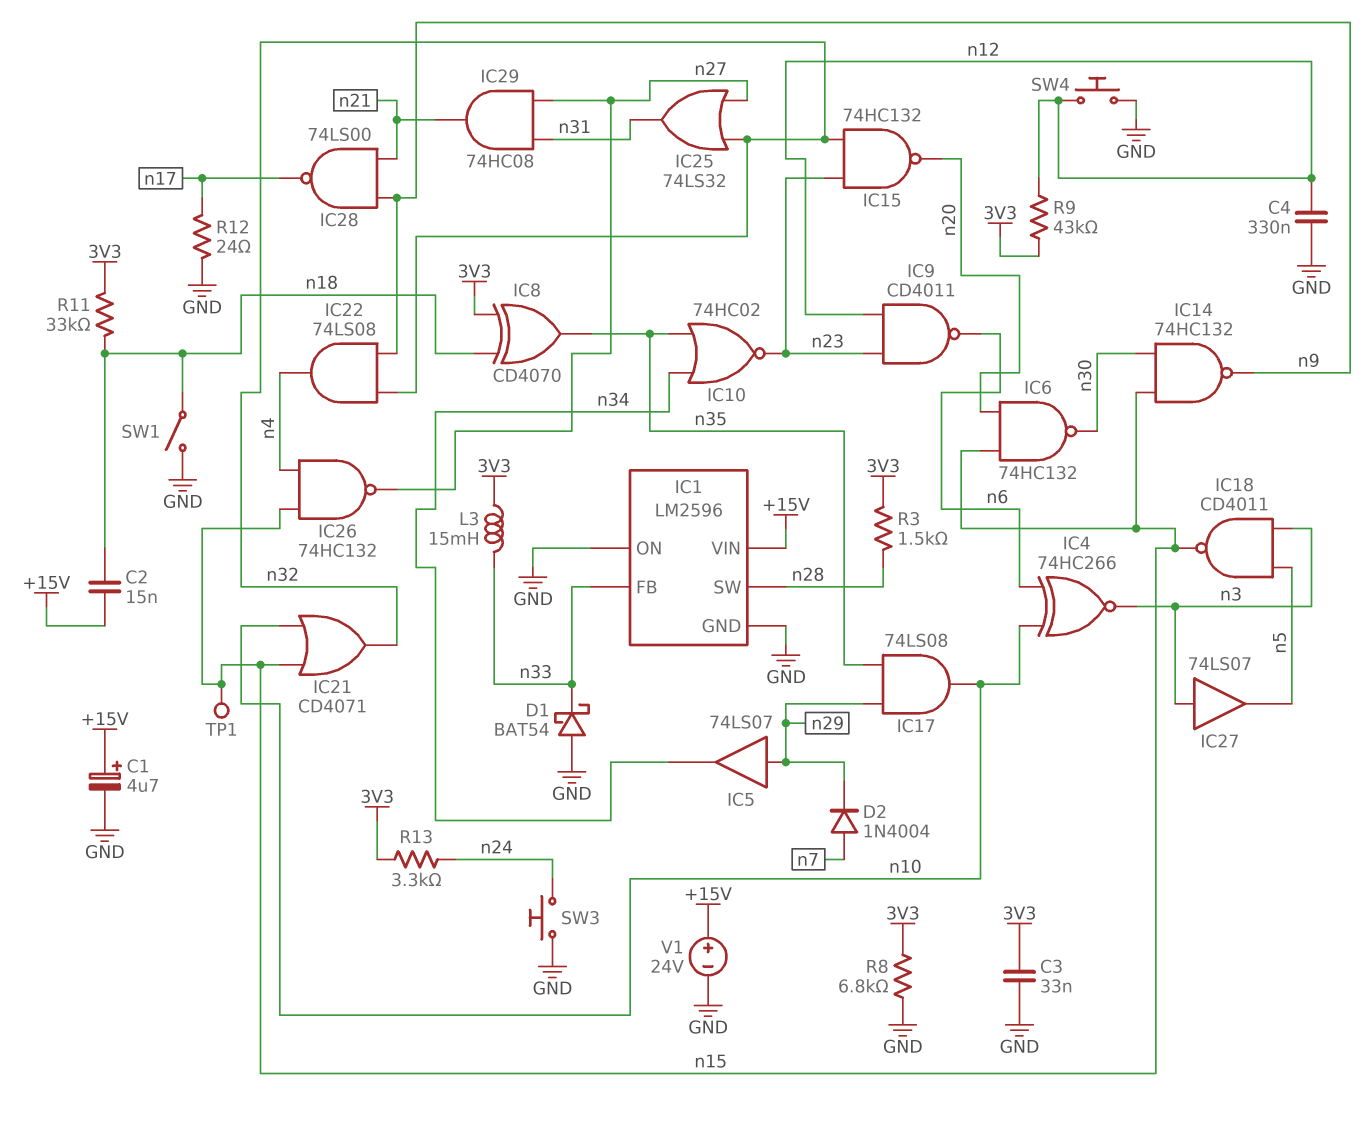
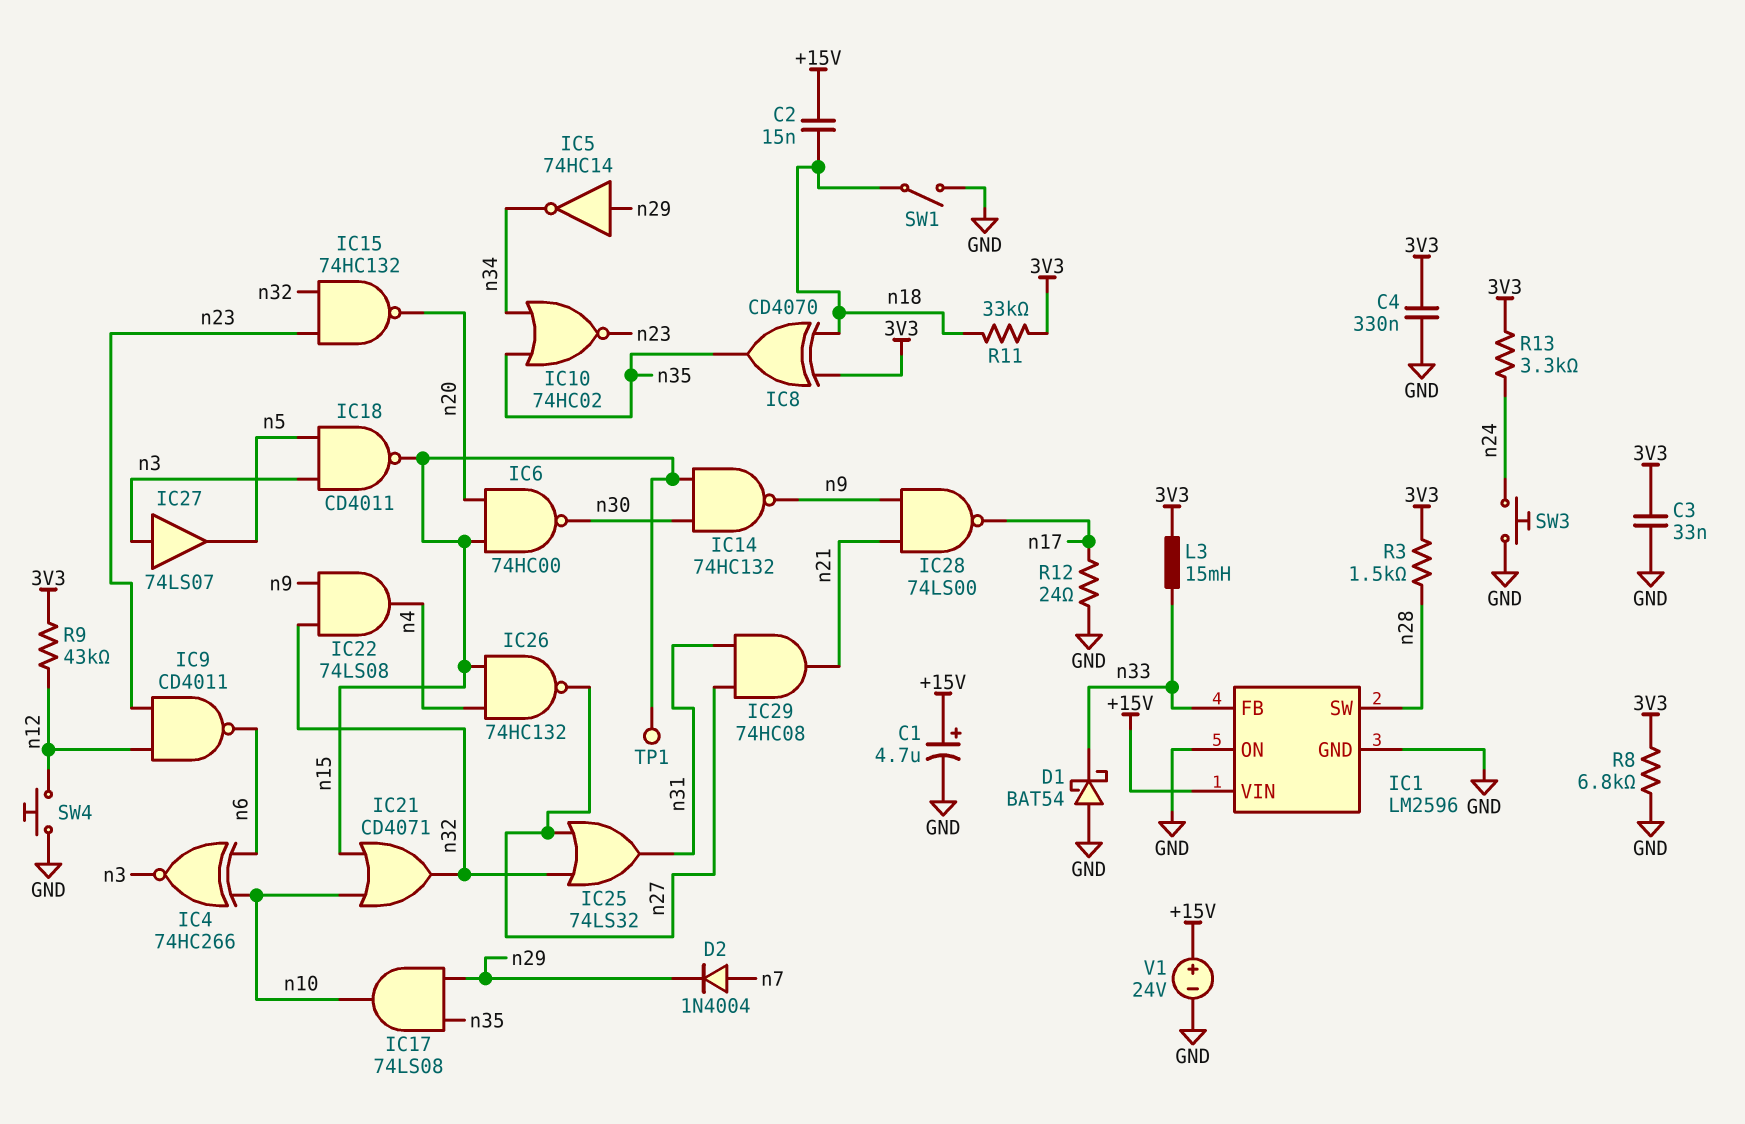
C4: 330nF (GND, n12) -> 330nF (3V3, GND)
IC5: buffer 74LS07 (in n29, out n34) -> NOT 74HC14 (in n29, out n34)
IC6: NAND 74HC132 (in n15, in n20, out n30) -> NAND 74HC00 (in n15, in n20, out n30)

